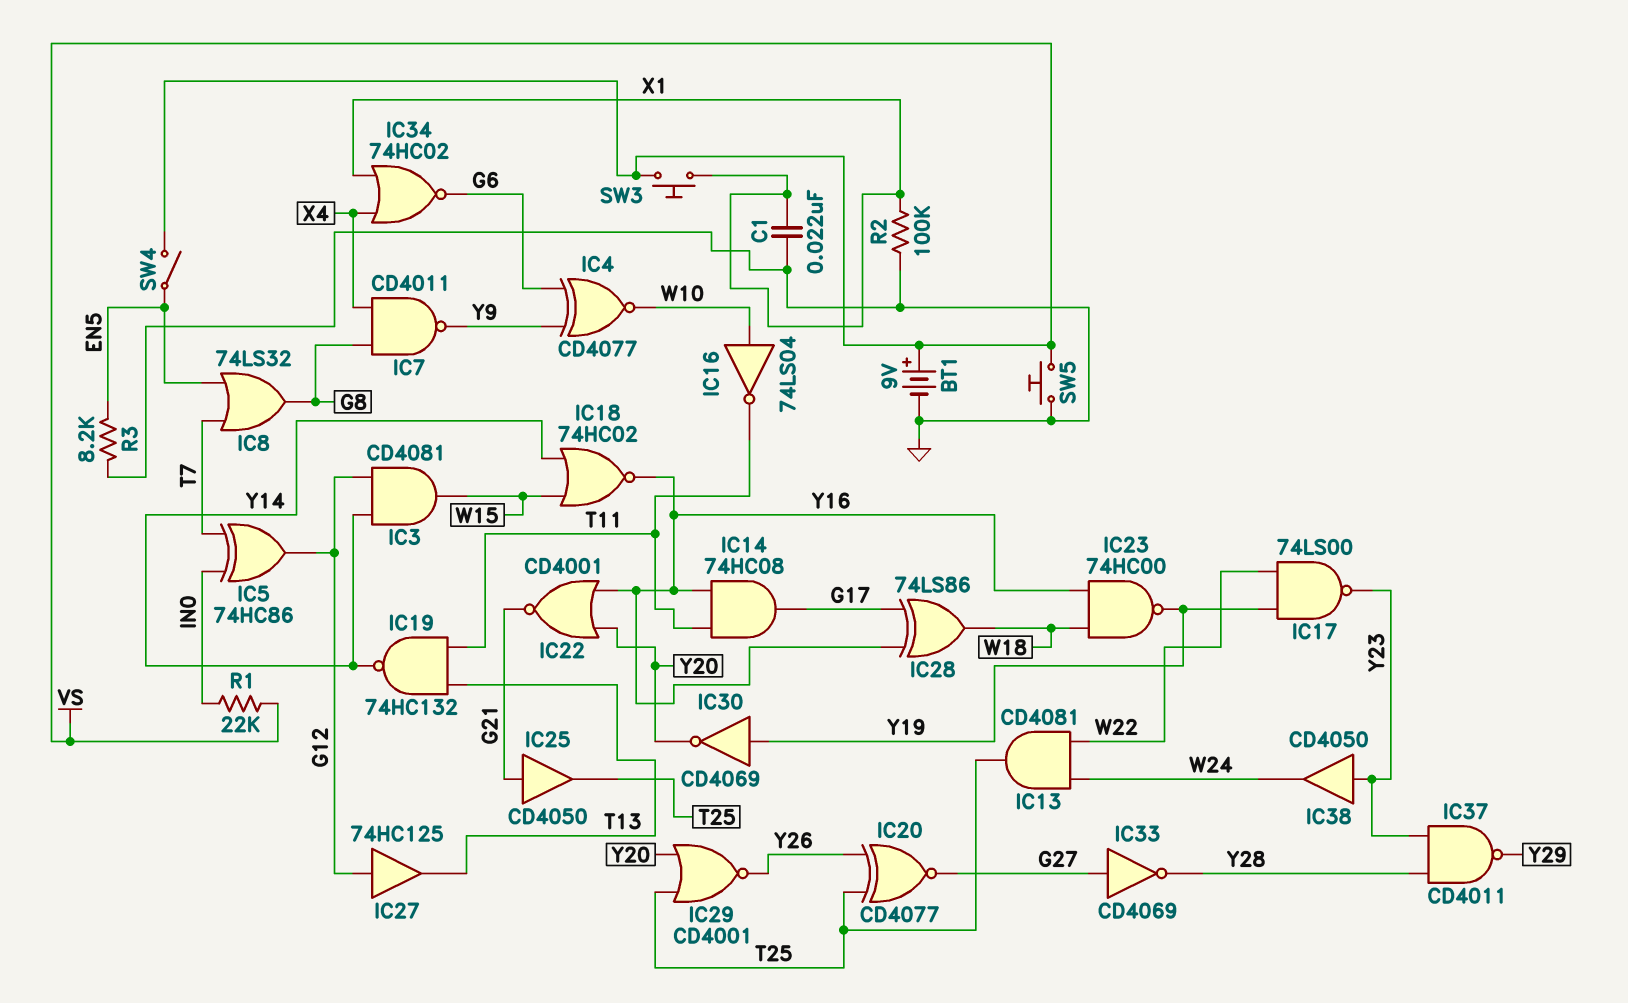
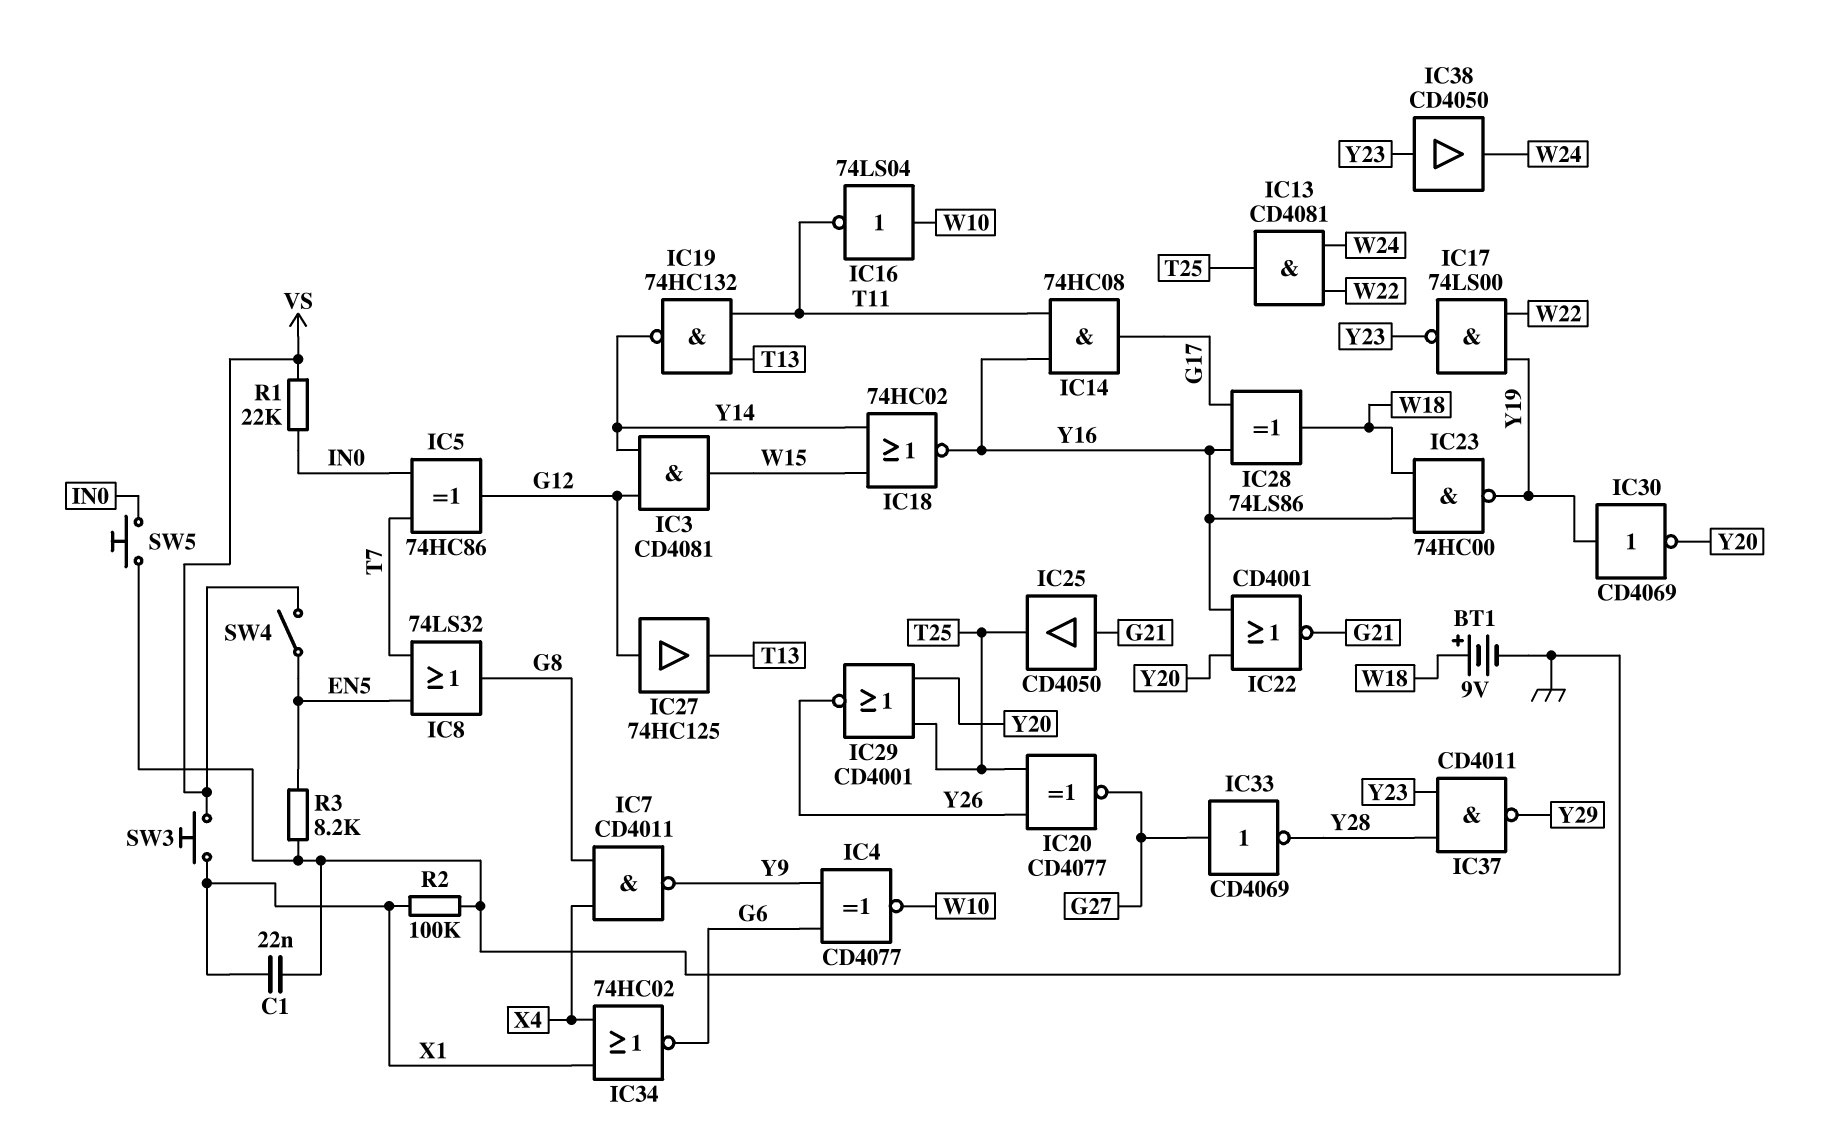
BT1: 9V (plus VS, minus GND) -> 9V (plus W18, minus GND)
SW5: button (GND, VS) -> button (GND, IN0)

